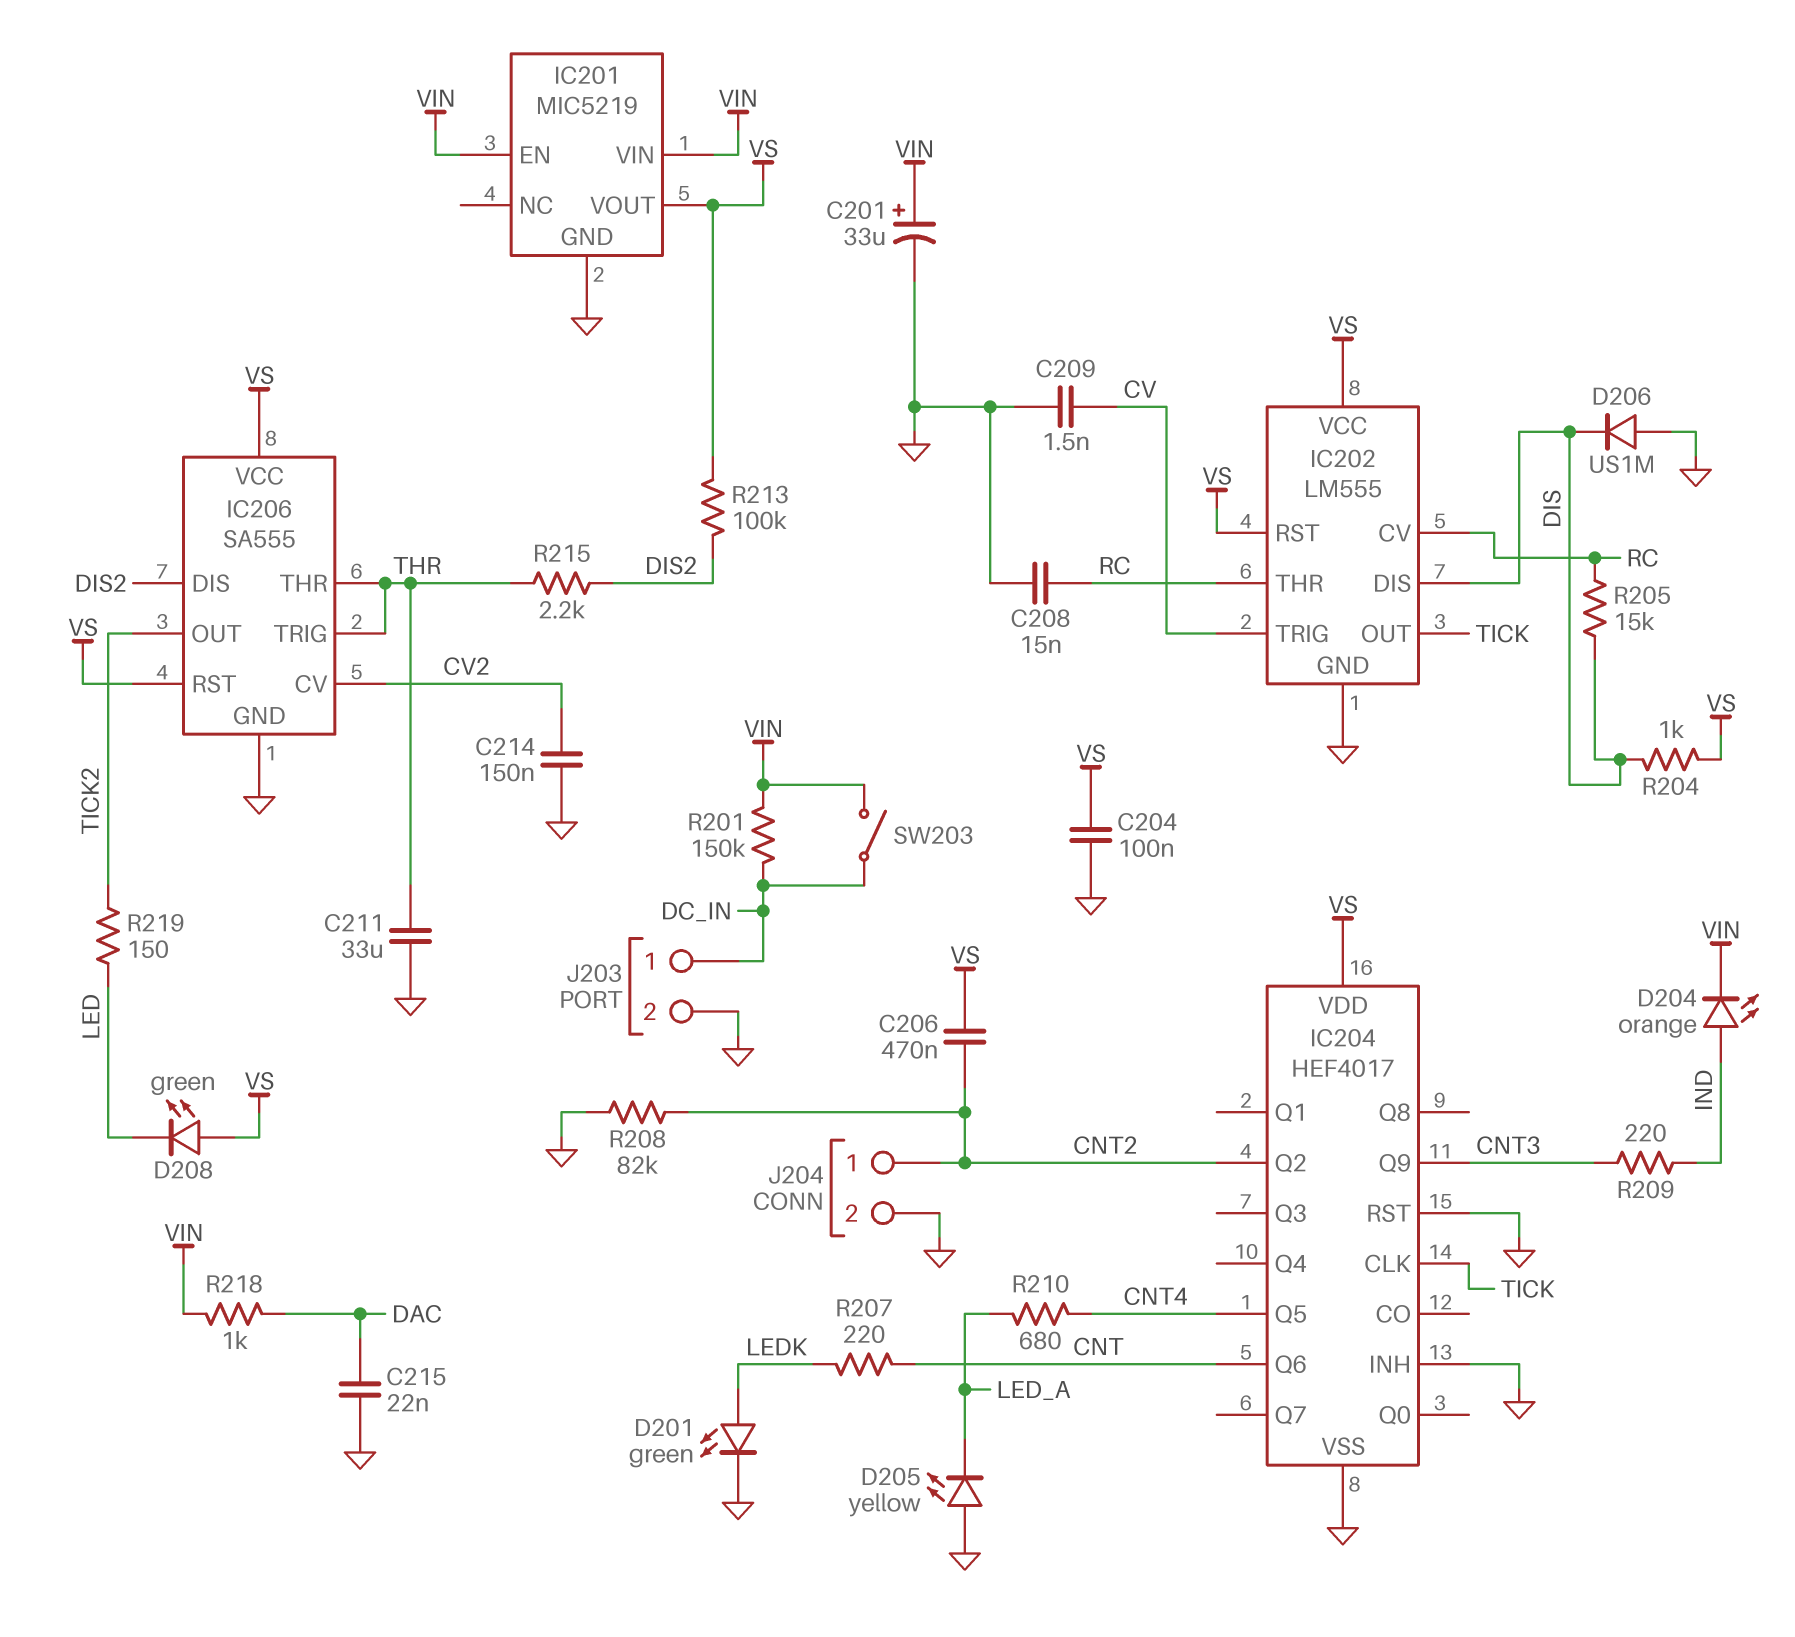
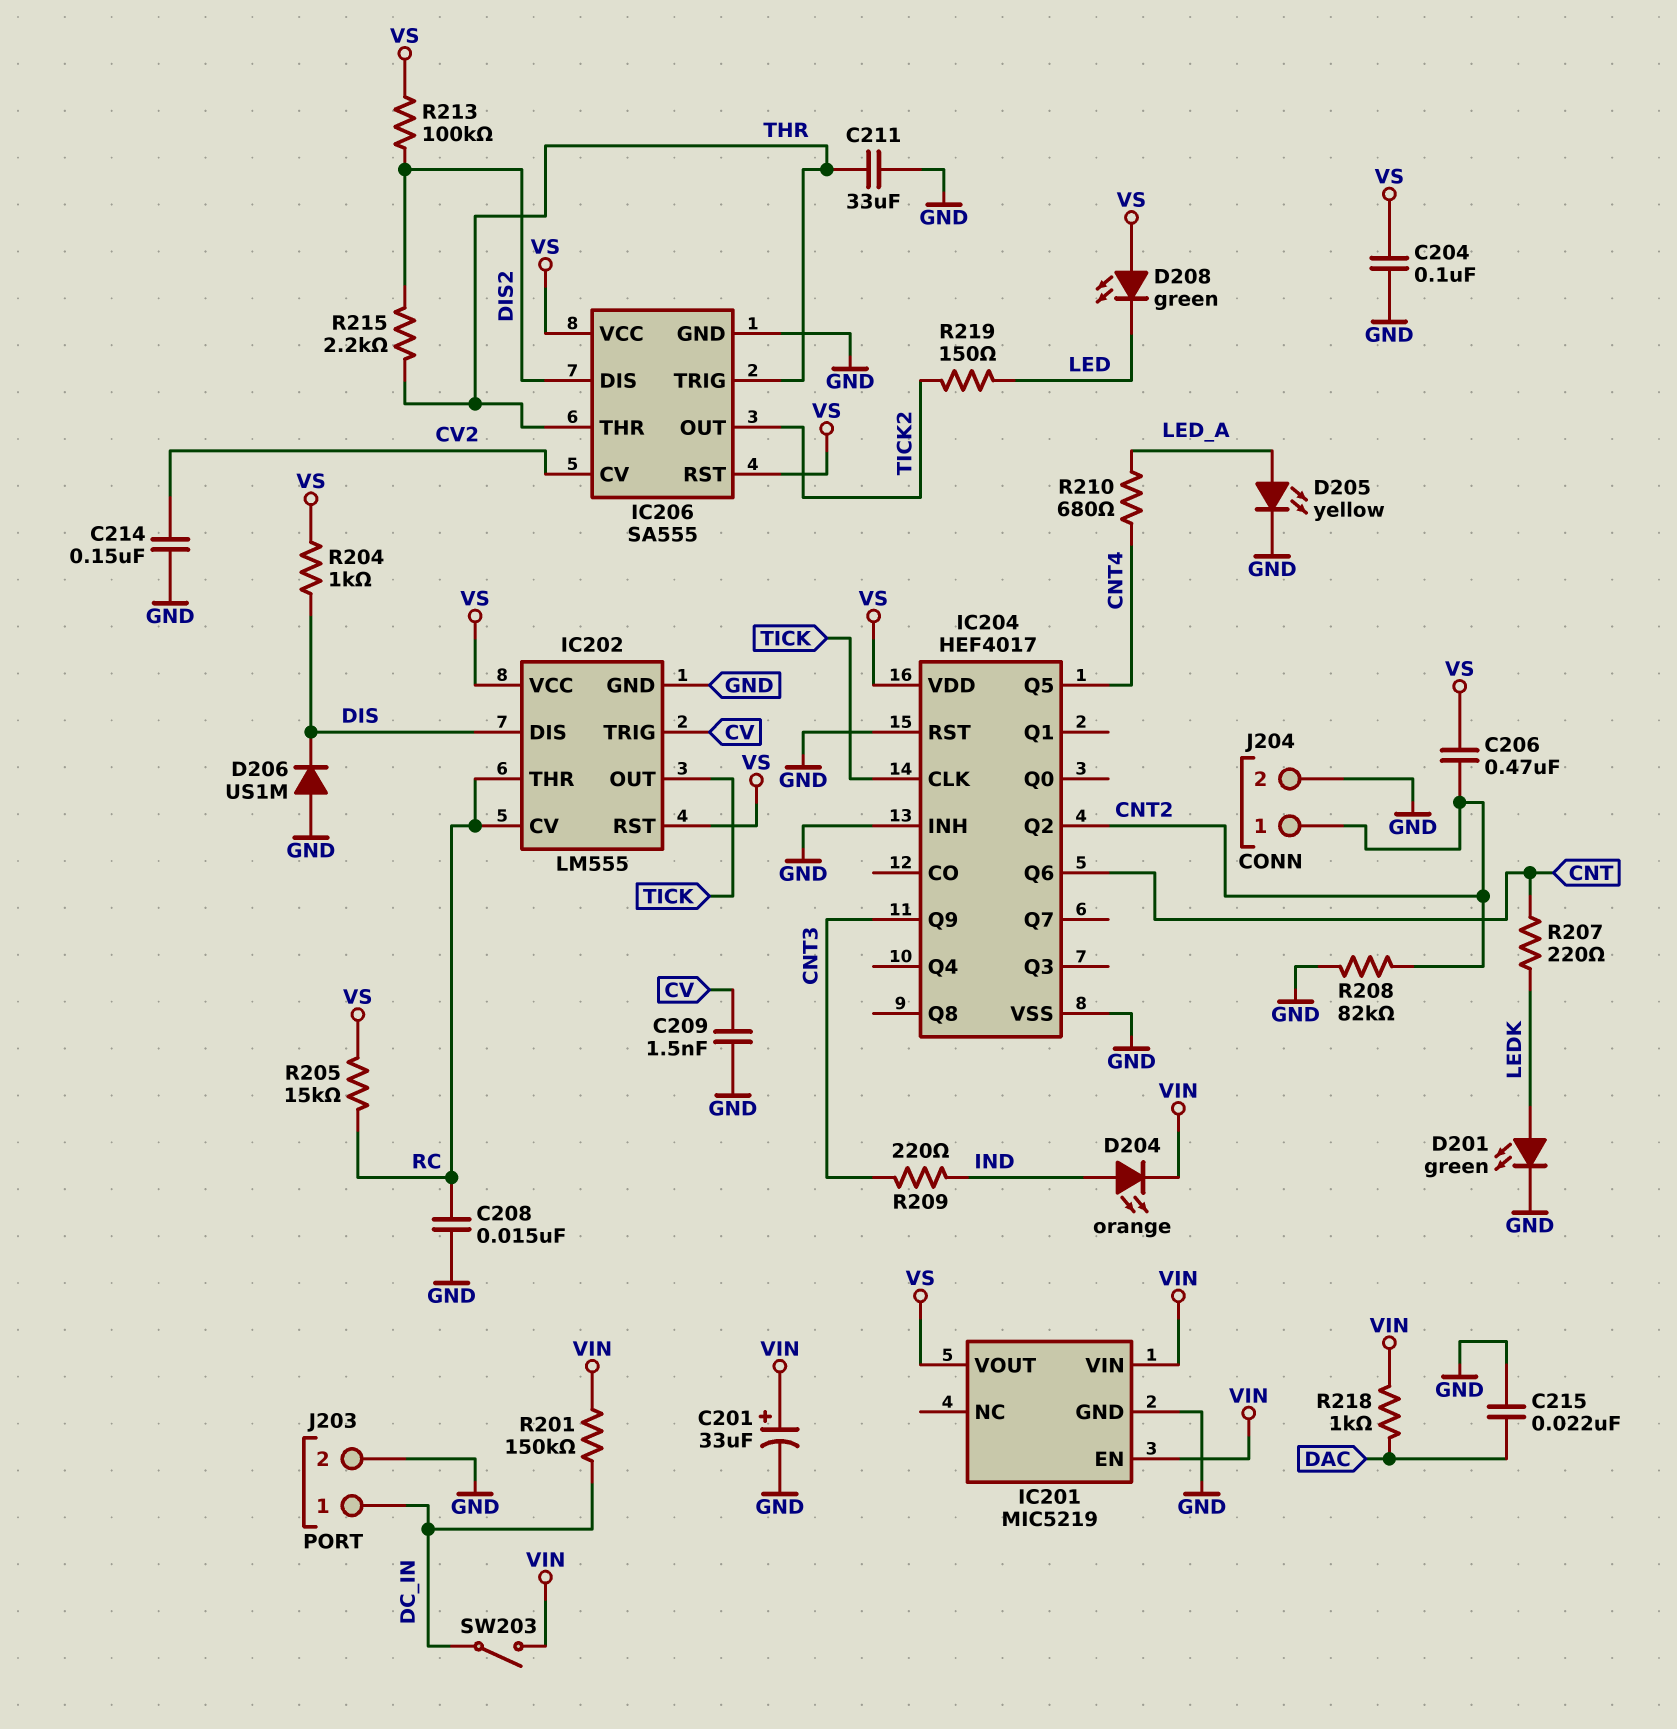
D205: LED yellow (A GND, K LED_A) -> LED yellow (A LED_A, K GND)
R205: 15k (DIS, RC) -> 15k (RC, VS)

